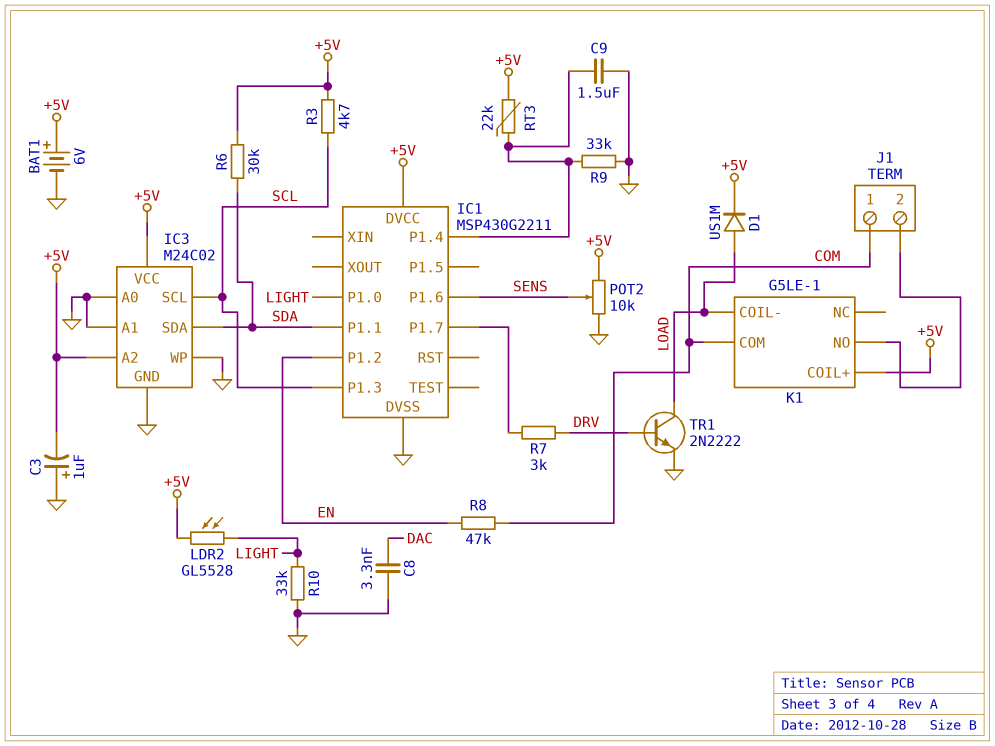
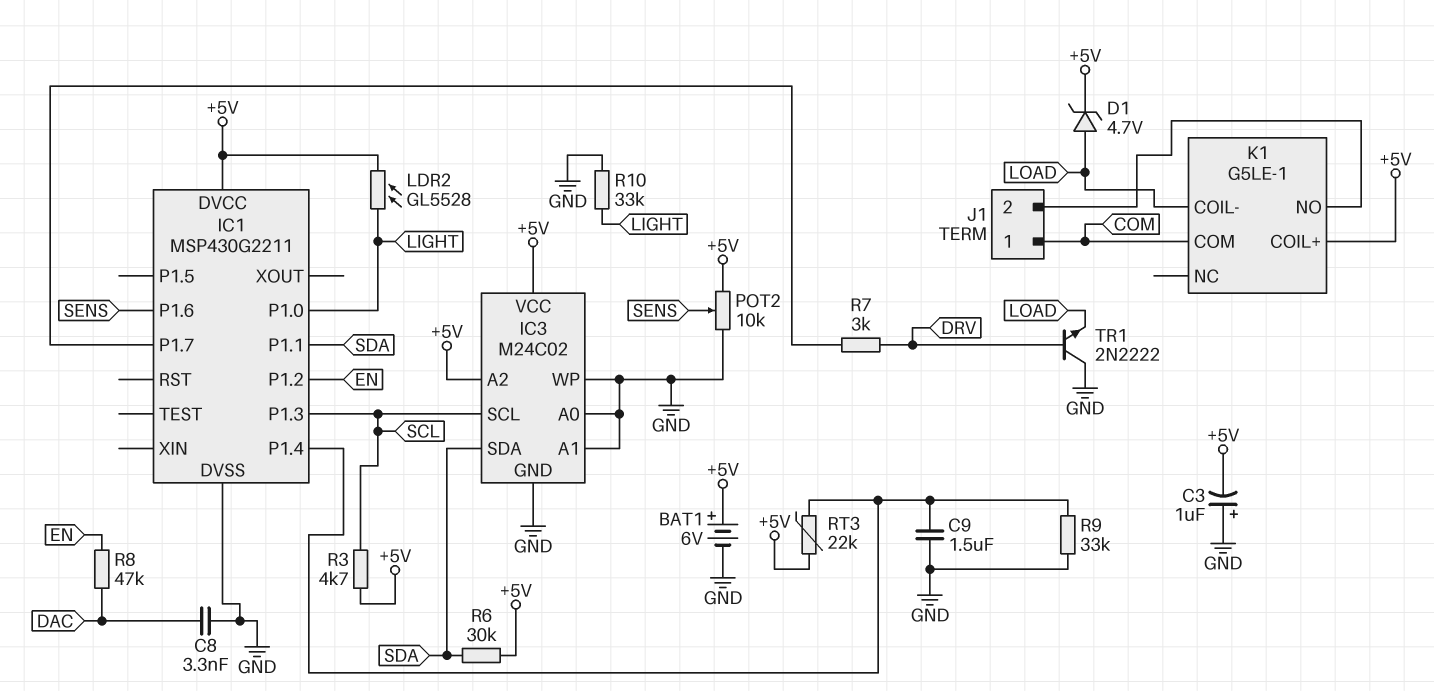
D1: diode US1M (A LOAD, K +5V) -> zener 4.7V (A LOAD, K +5V)
R8: 47k (COM, EN) -> 47k (DAC, EN)
TR1: NPN 2N2222 (B DRV, C LOAD, E GND) -> NPN 2N2222 (B DRV, C GND, E LOAD)

